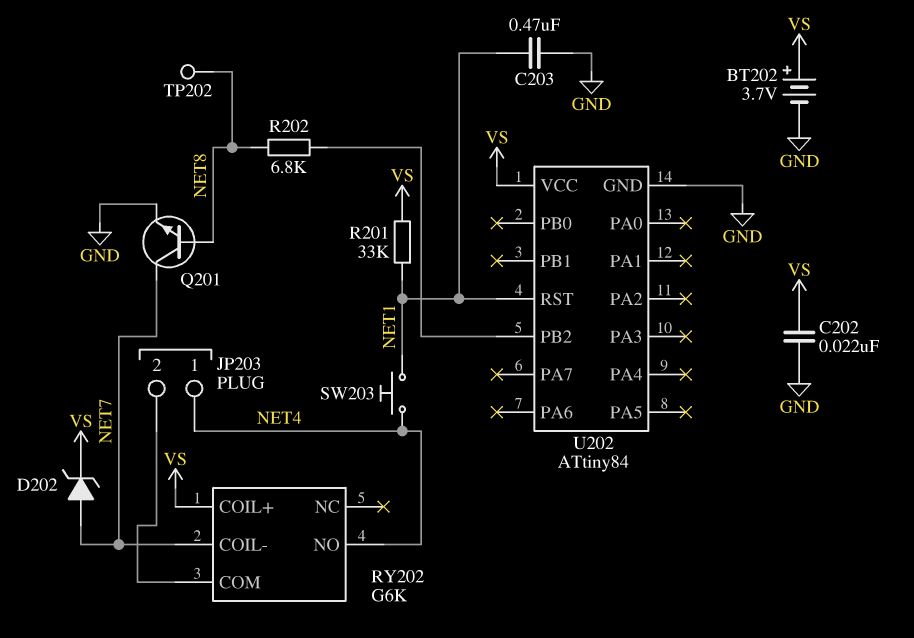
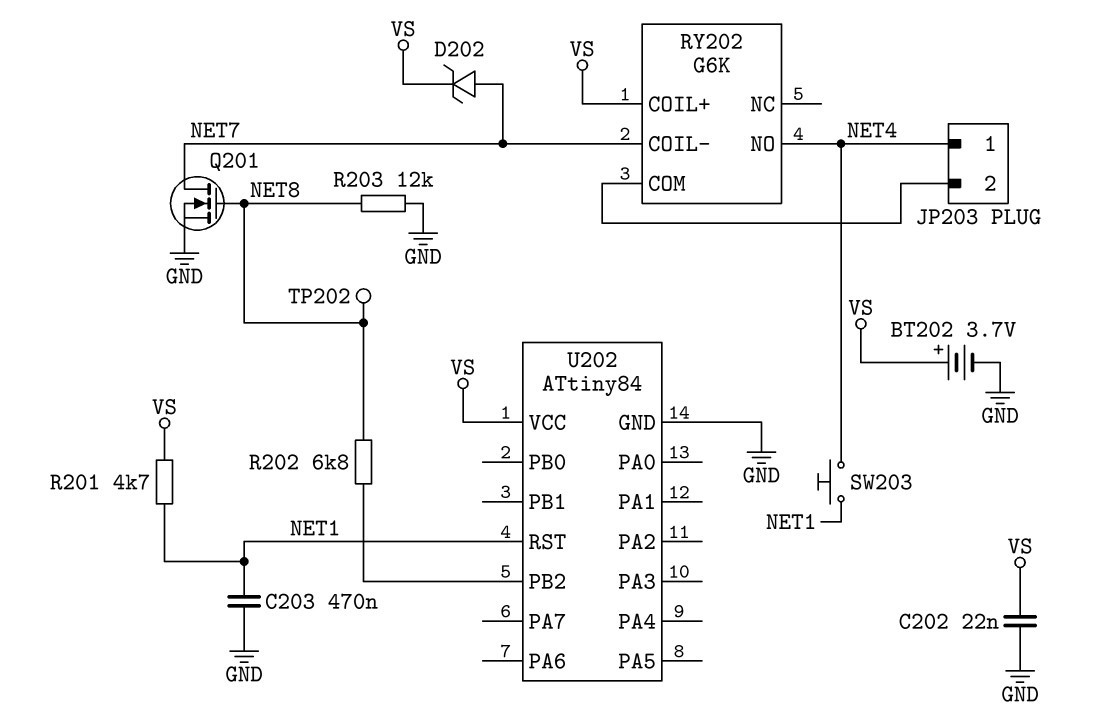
Q201: NPN (B NET8, C NET7, E GND) -> NMOS (G NET8, D NET7, S GND)
R201: 33k (NET1, VS) -> 4.7k (NET1, VS)
R203: none -> 12k (GND, NET8)

